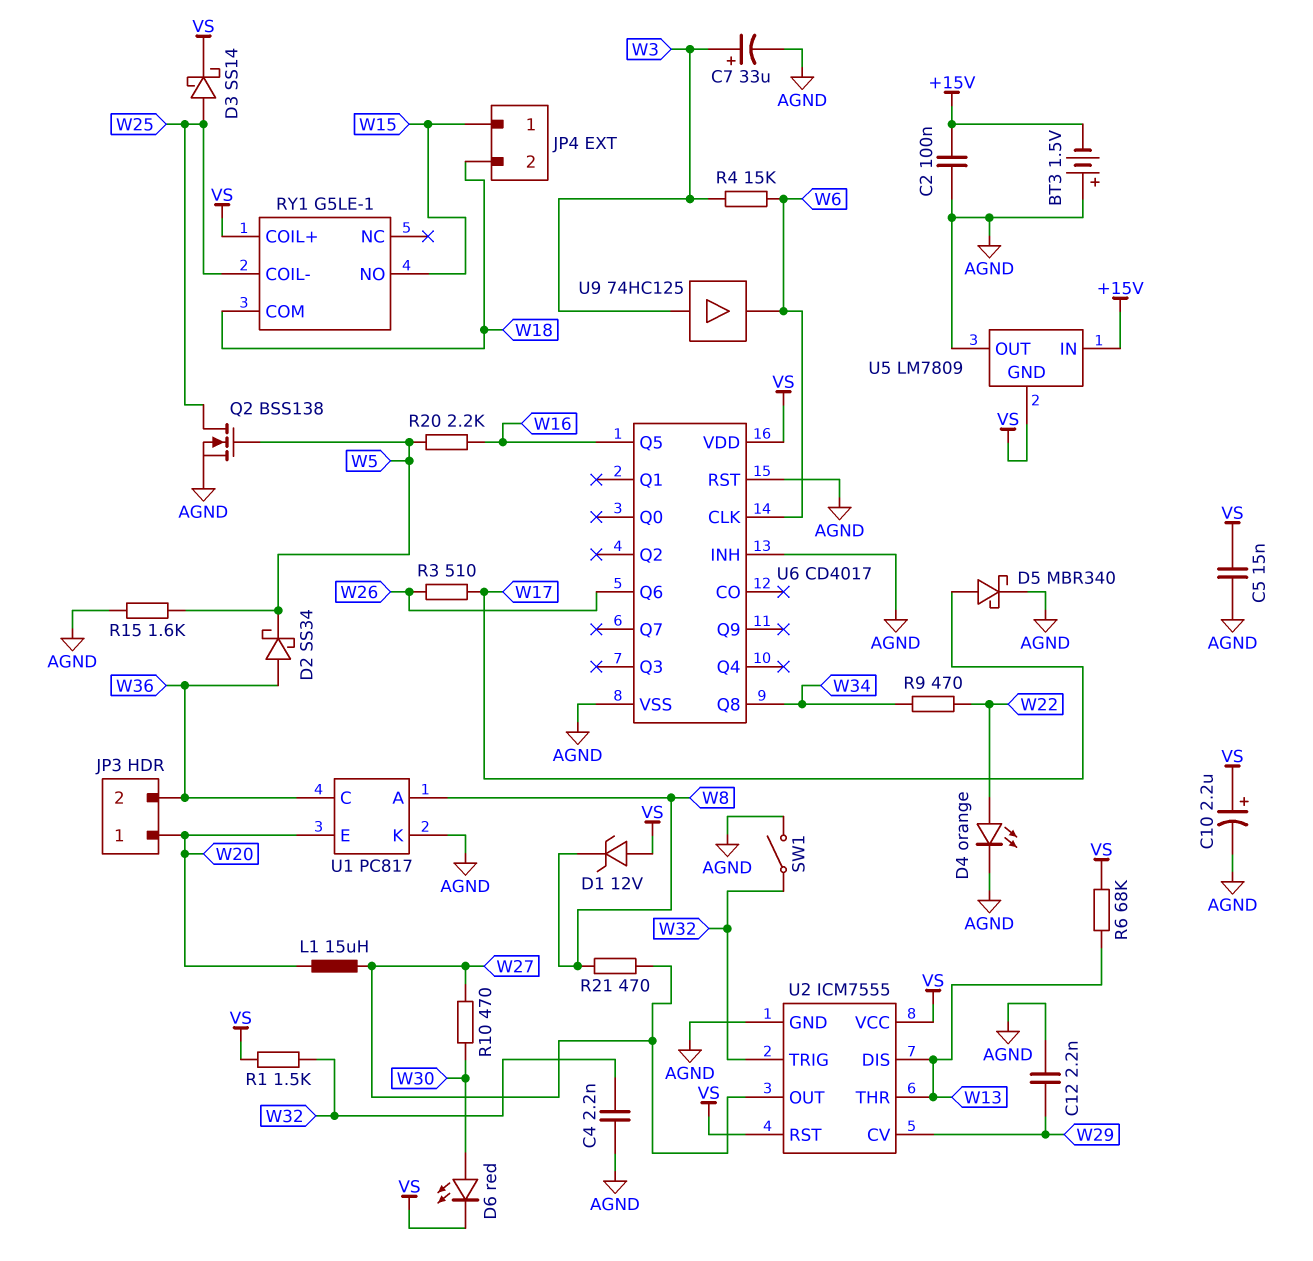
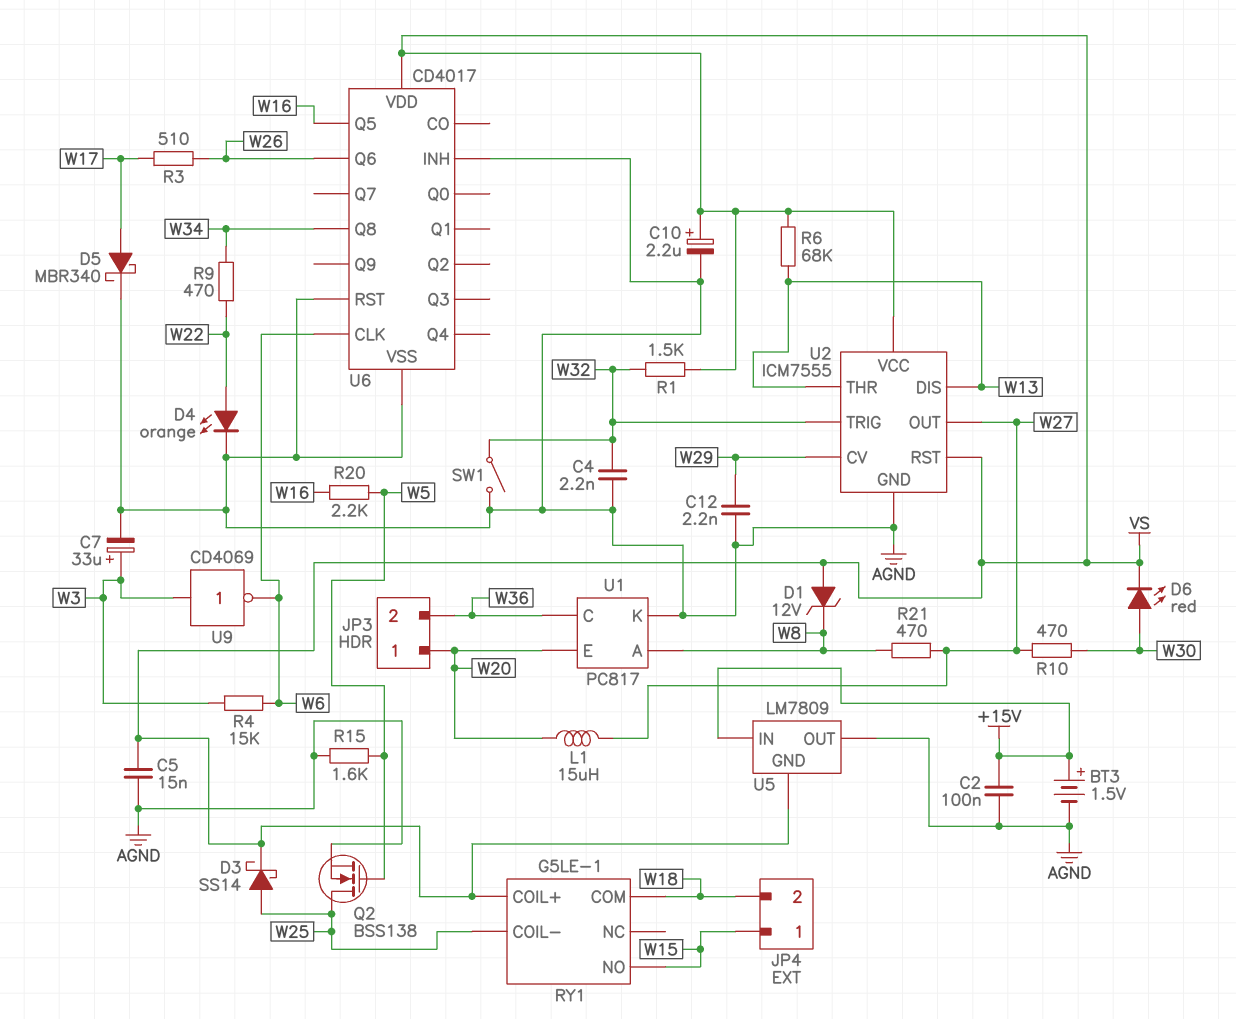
BT3: 1.5V (plus AGND, minus +15V) -> 1.5V (plus +15V, minus AGND)
D2: schottky SS34 (A W36, K W5) -> none
U9: buffer 74HC125 (in W3, out W6) -> NOT CD4069 (in W3, out W6)

